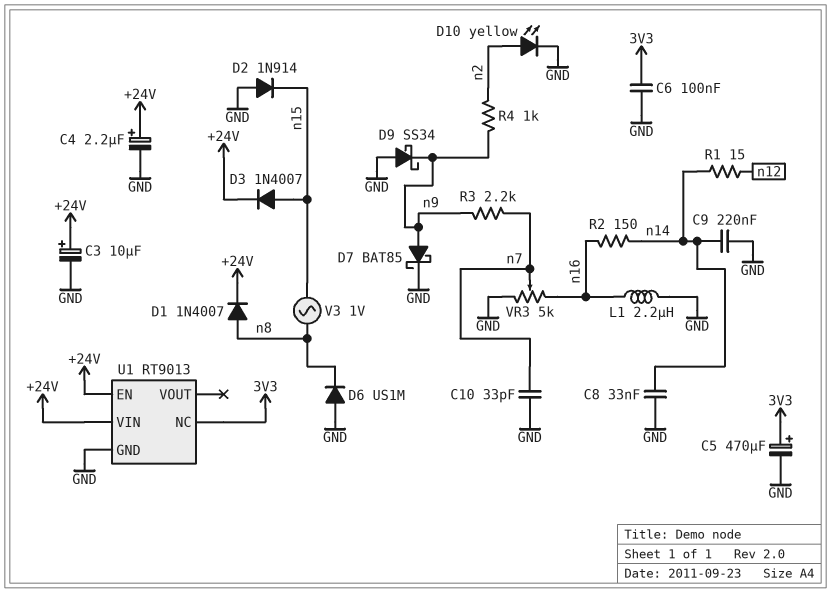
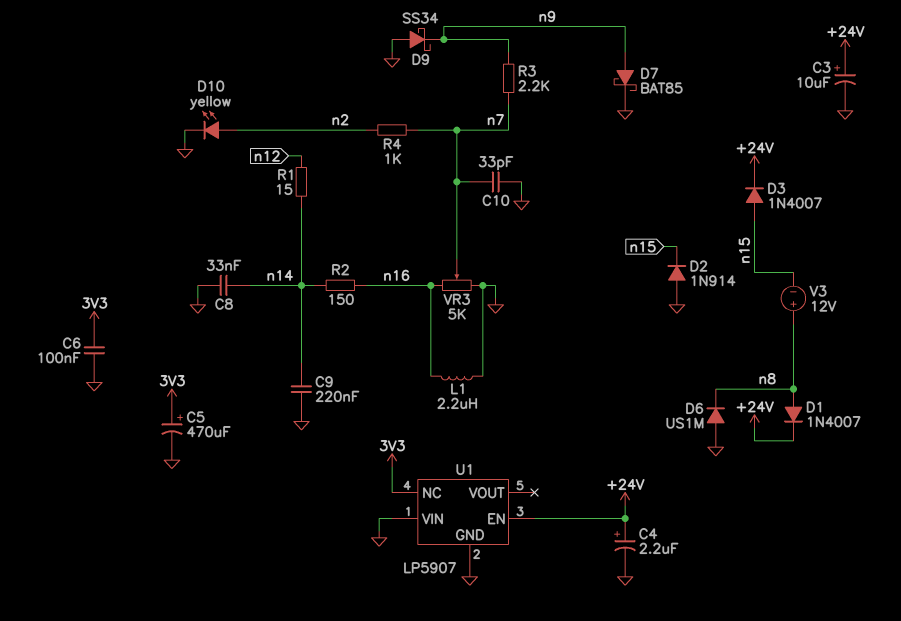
R4: 1k (n2, n9) -> 1k (n2, n7)
U1: RT9013 -> LP5907
U1 pin VIN: +24V -> GND
V3: AC 1V (n8, n15) -> 12V (plus n8, minus n15)

